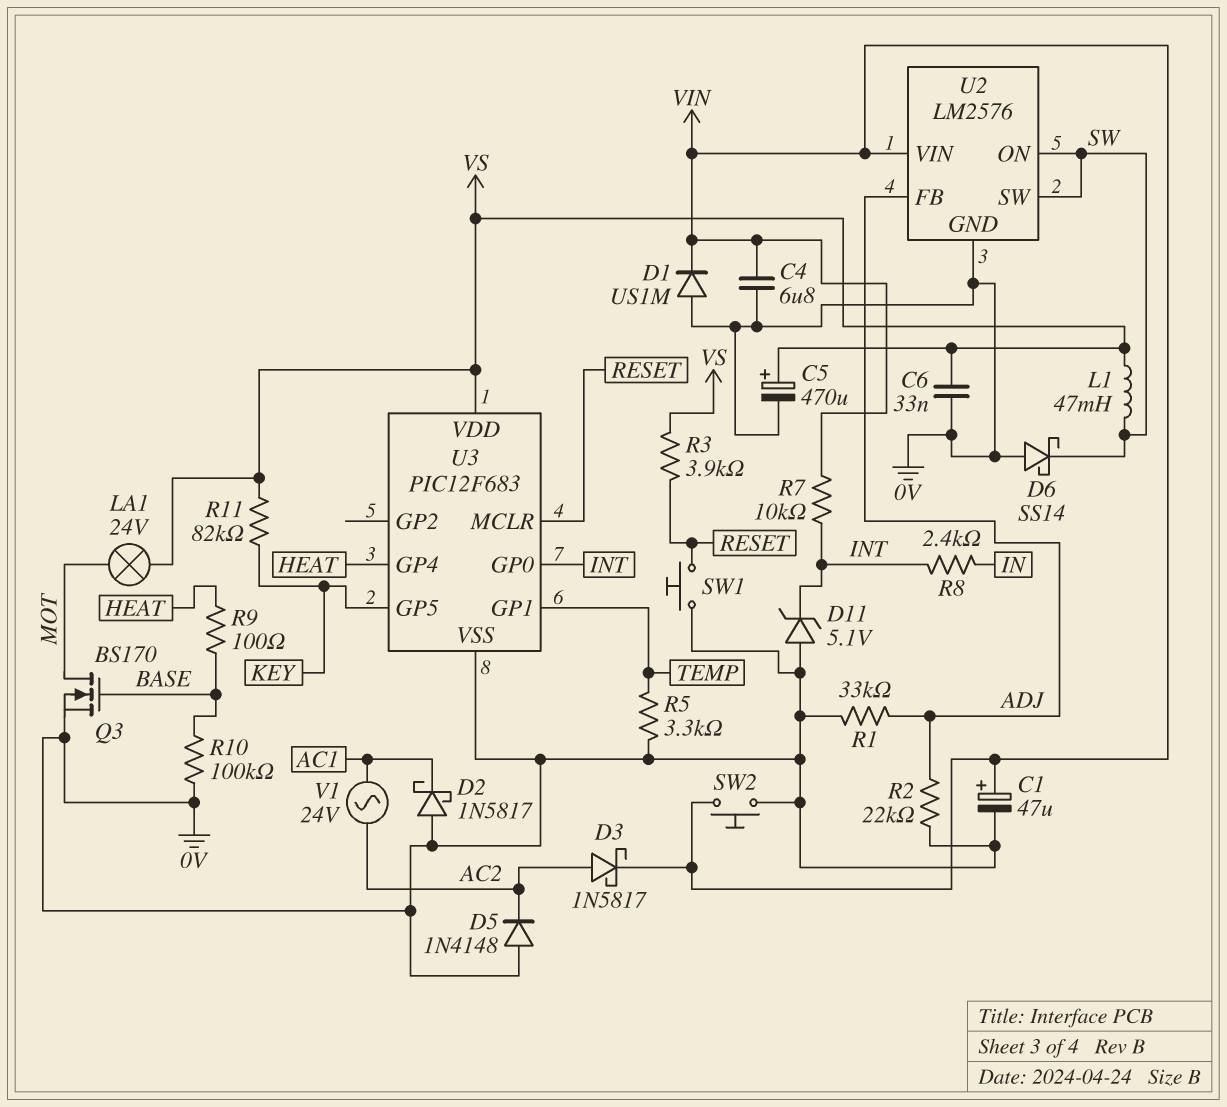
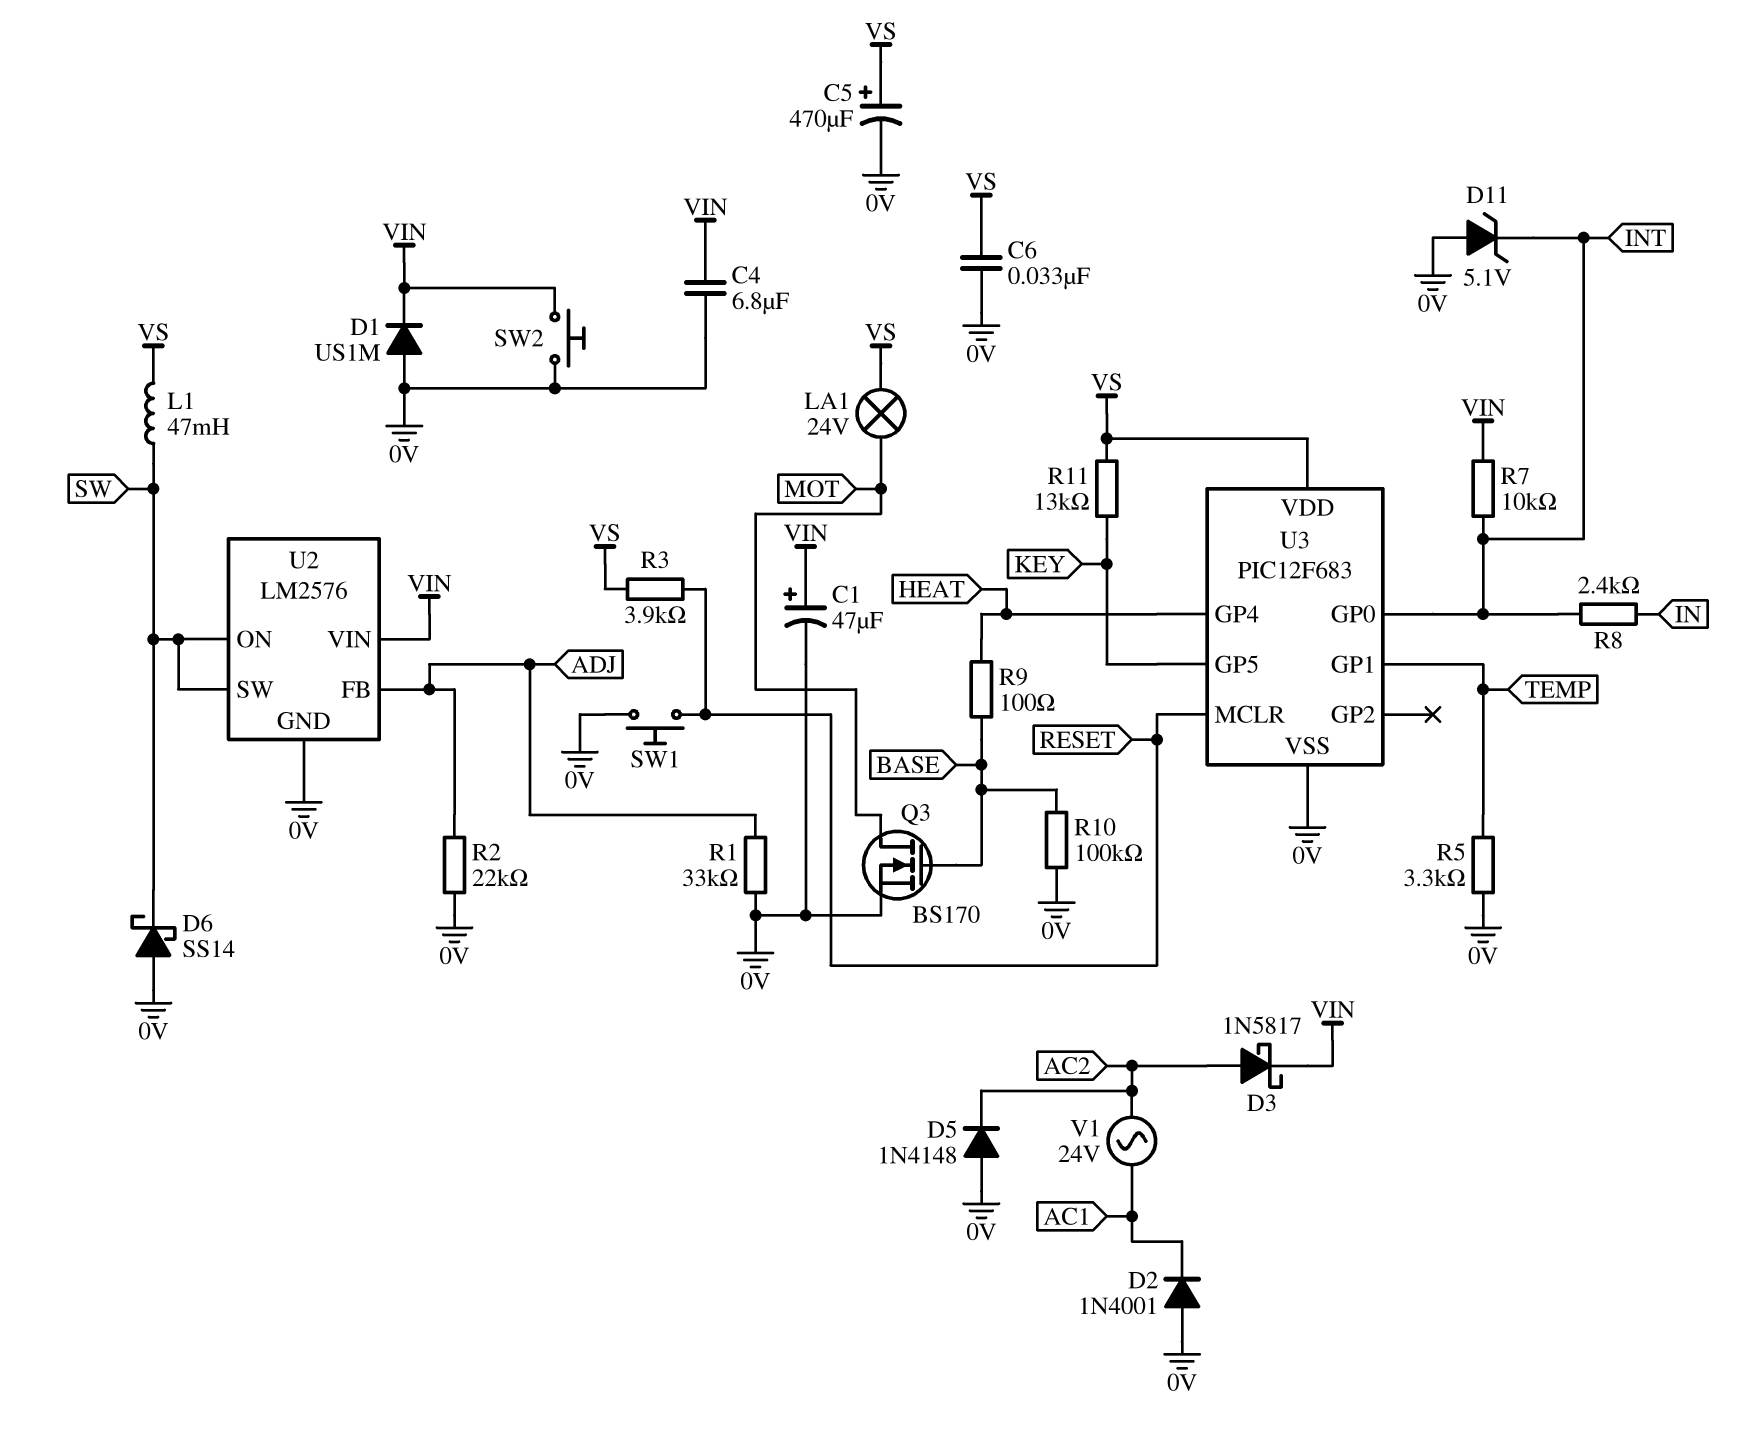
D2: schottky 1N5817 (A 0V, K AC1) -> diode 1N4001 (A 0V, K AC1)
R11: 82k (KEY, VS) -> 13k (KEY, VS)

